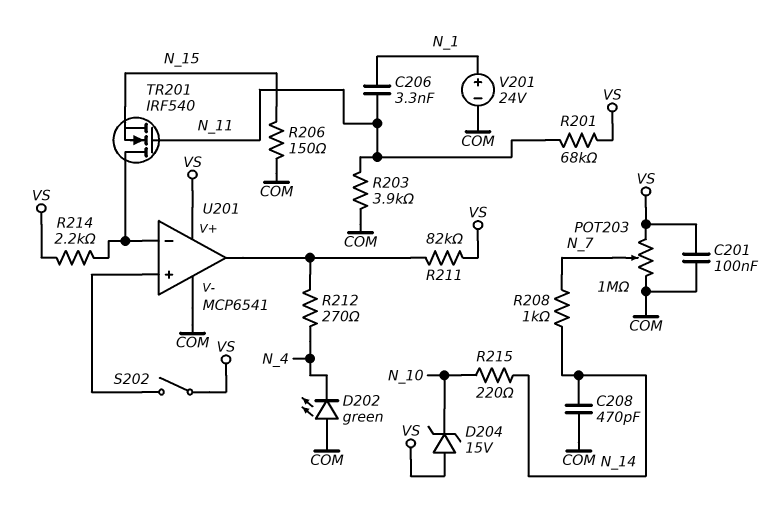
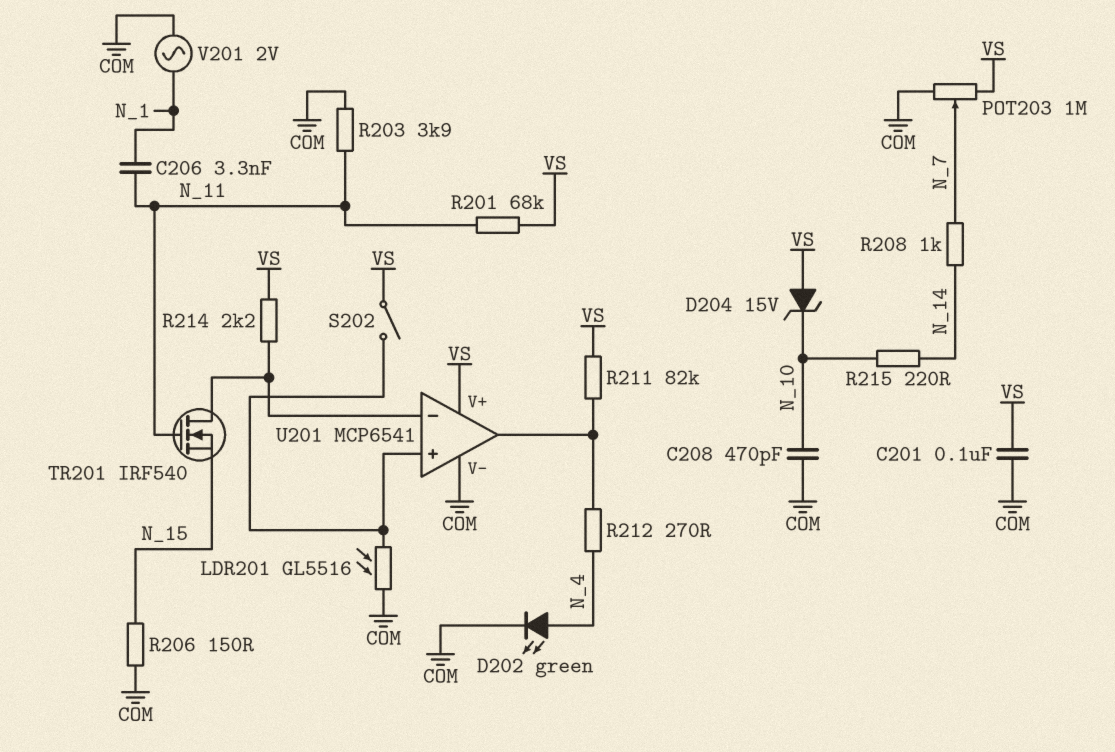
C208: 470pF (COM, N_14) -> 470pF (COM, N_10)
D202: LED green (A COM, K N_4) -> LED green (A N_4, K COM)
LDR201: none -> GL5516 (COM, U201/in+)
V201: 24V (plus N_1, minus COM) -> AC 2V (COM, N_1)

